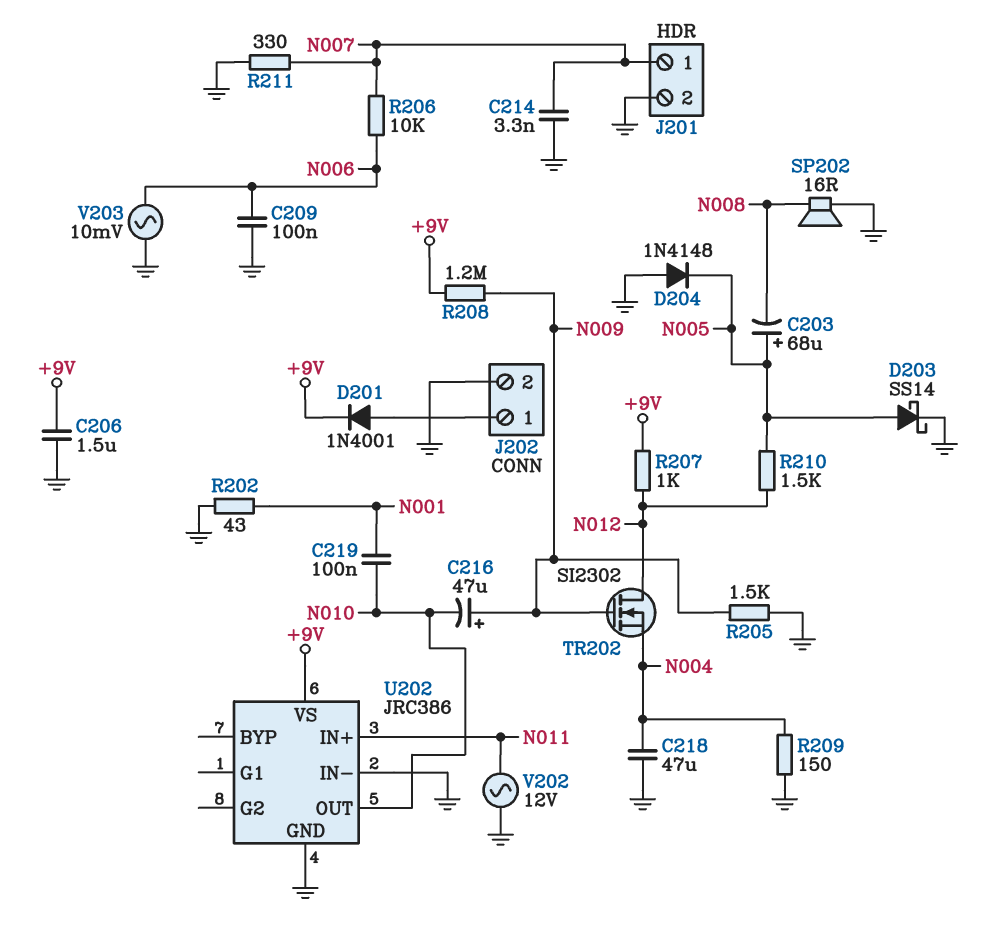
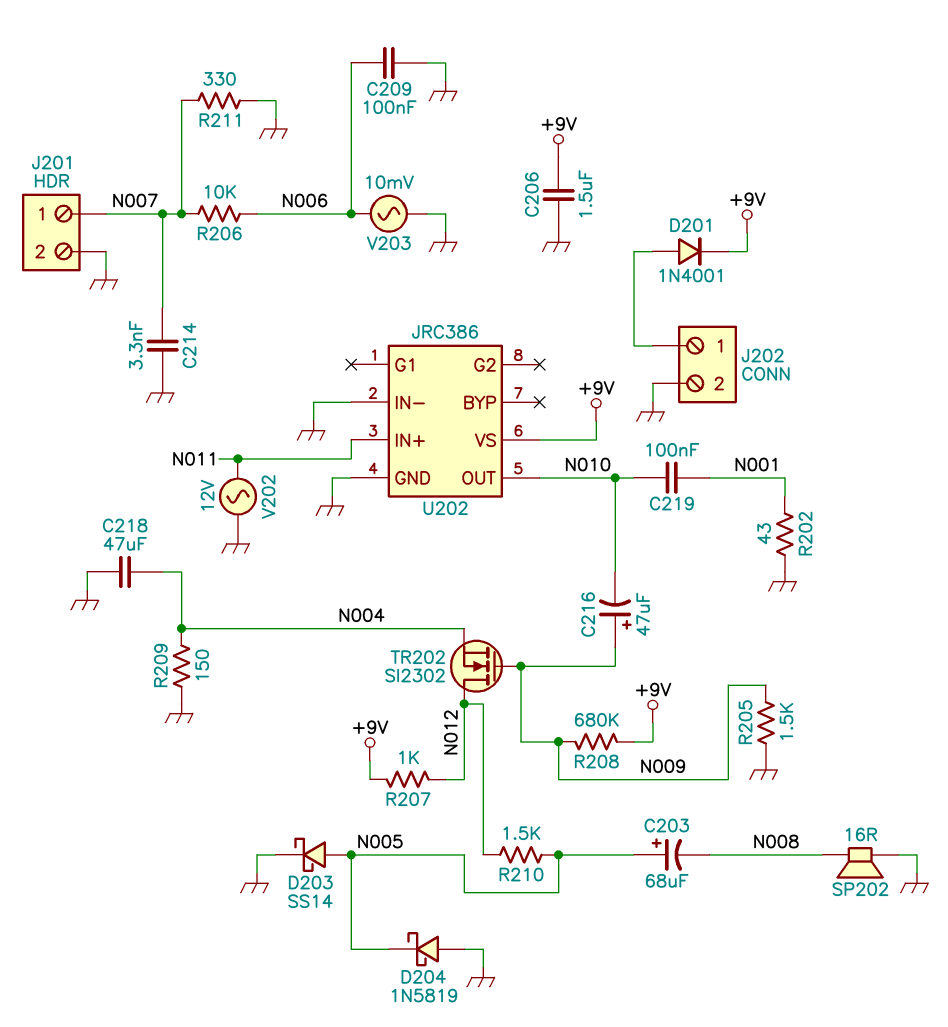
D204: diode 1N4148 (A GND, K N005) -> schottky 1N5819 (A GND, K N005)
R208: 1.2M (+9V, N009) -> 680k (+9V, N009)

